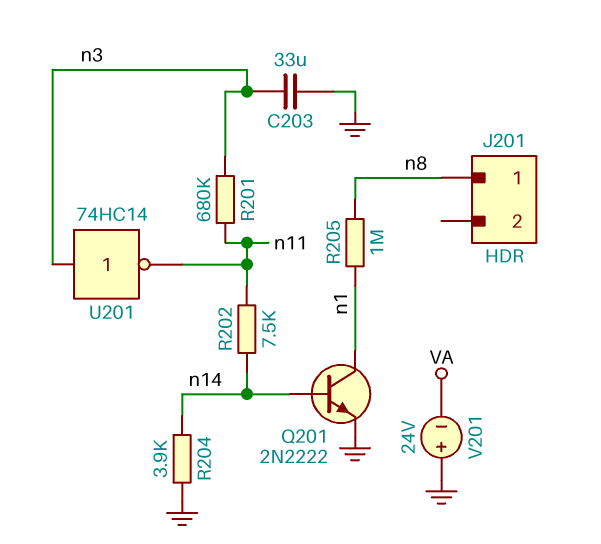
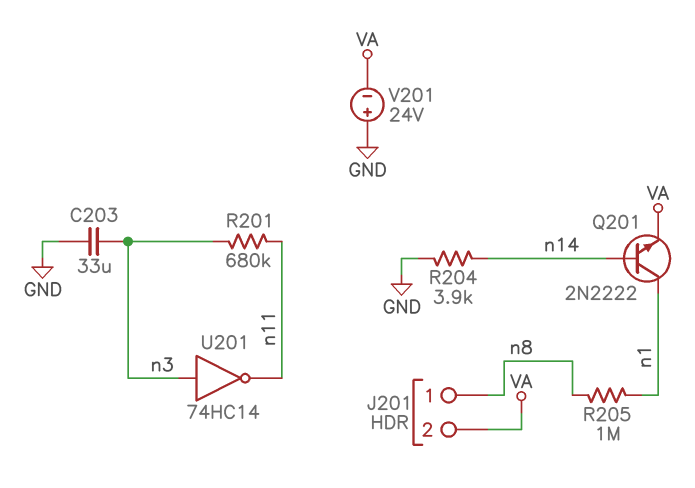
J201 pin 2: none -> VA
Q201: NPN 2N2222 (B n14, C n1, E GND) -> NPN 2N2222 (B n14, C n1, E VA)
R202: 7.5k (n11, n14) -> none

